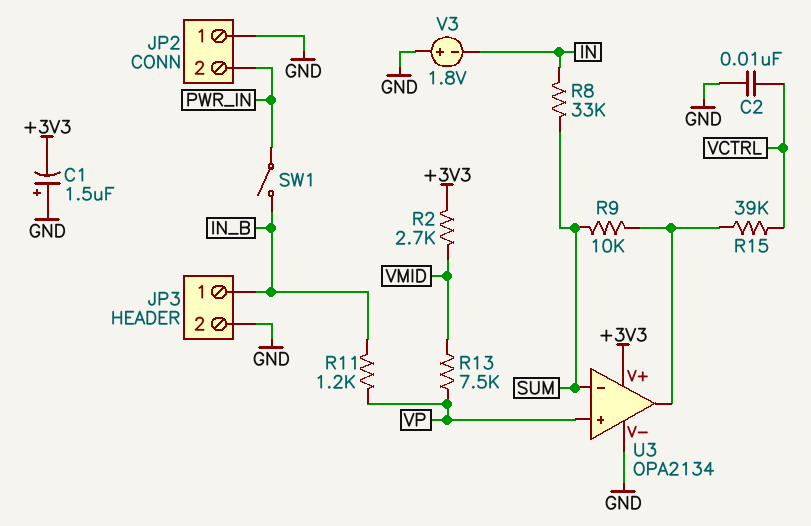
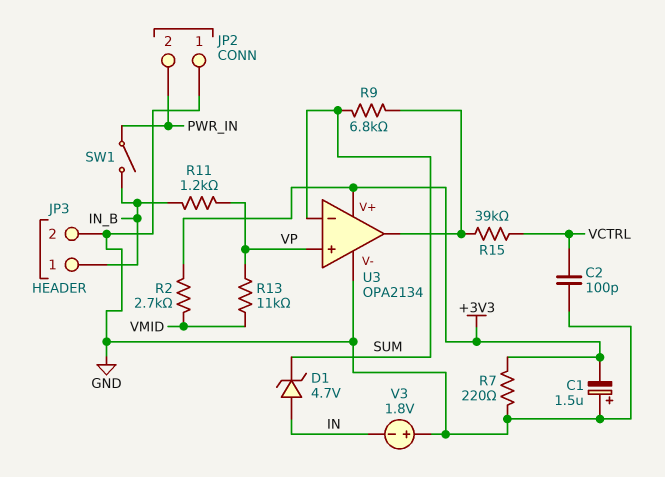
C2: 10nF (GND, VCTRL) -> 100pF (GND, VCTRL)
D1: none -> zener 4.7V (A IN, K SUM)
R7: none -> 220 (+3V3, GND)
R8: 33k (IN, SUM) -> none
R9: 10k (SUM, U3/out) -> 6.8k (SUM, U3/out)
R13: 7.5k (VMID, VP) -> 11k (VMID, VP)

